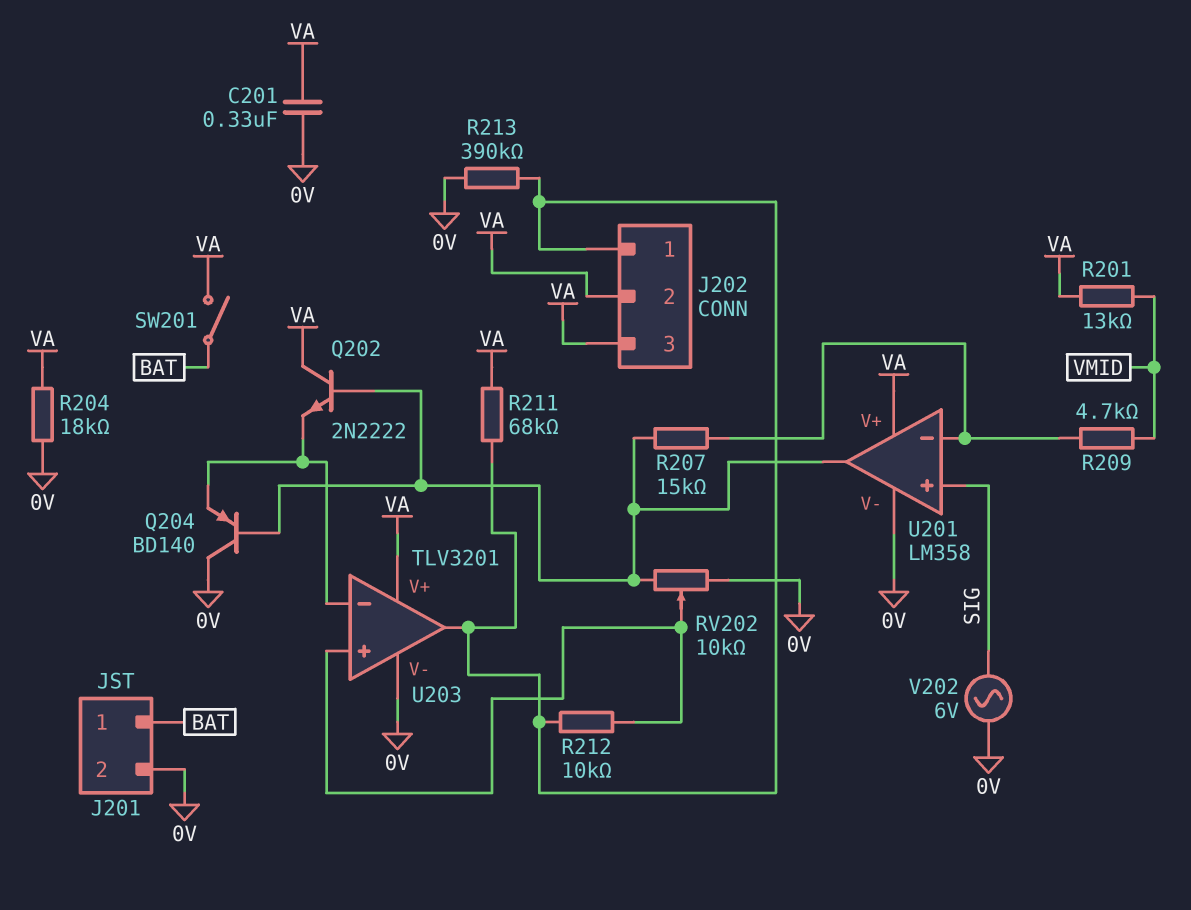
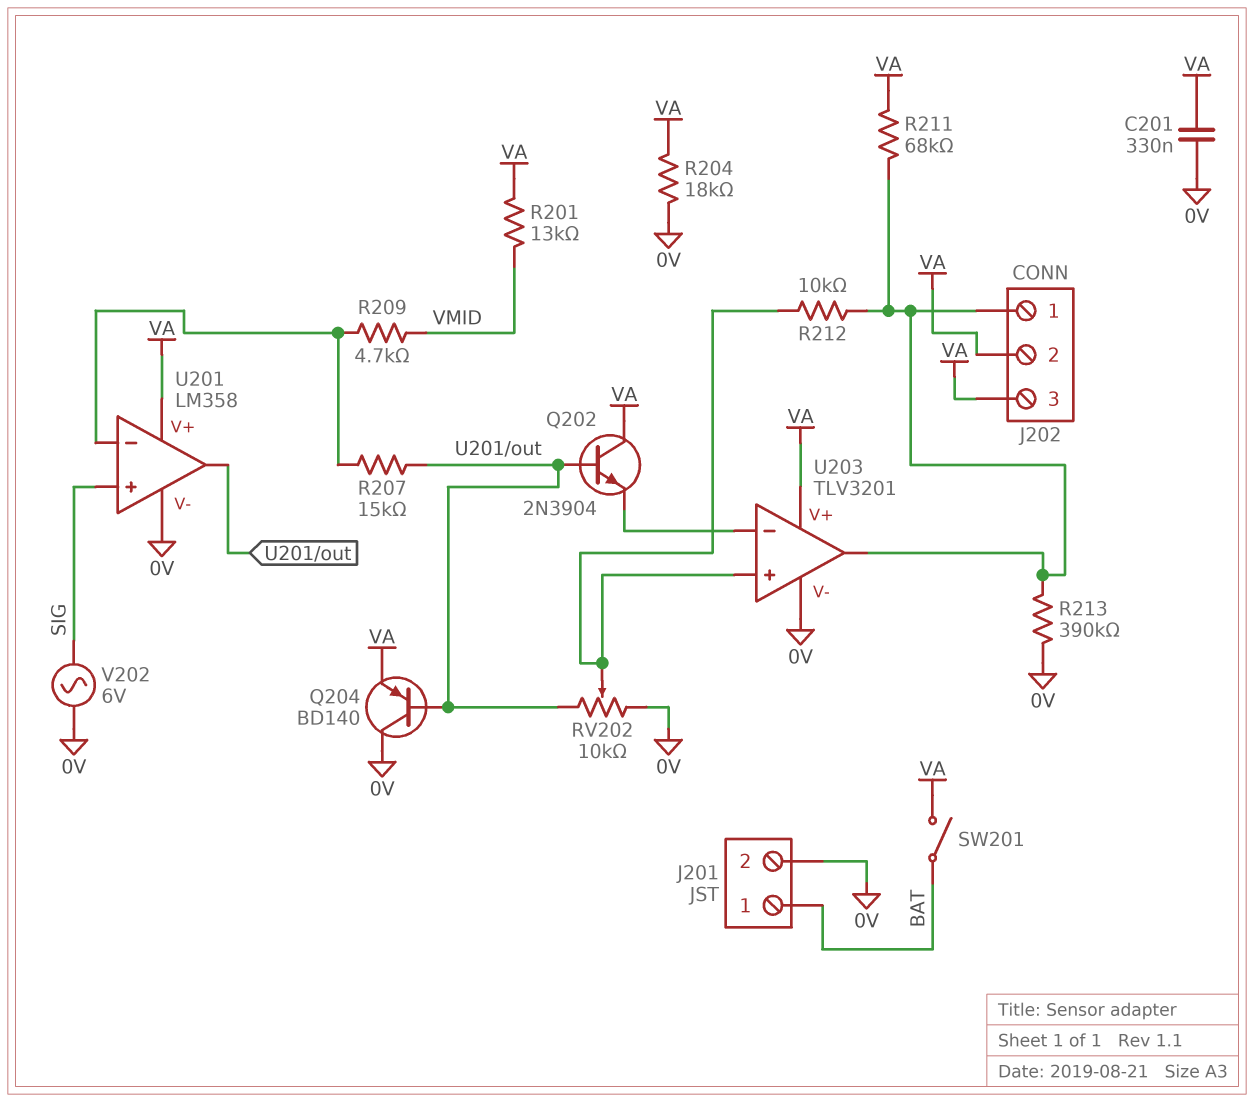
Q202: NPN 2N2222 (B U201/out, C VA, E U203/in-) -> NPN 2N3904 (B U201/out, C VA, E U203/in-)
Q204: PNP BD140 (B U201/out, C 0V, E U203/in-) -> PNP BD140 (B U201/out, C 0V, E VA)

